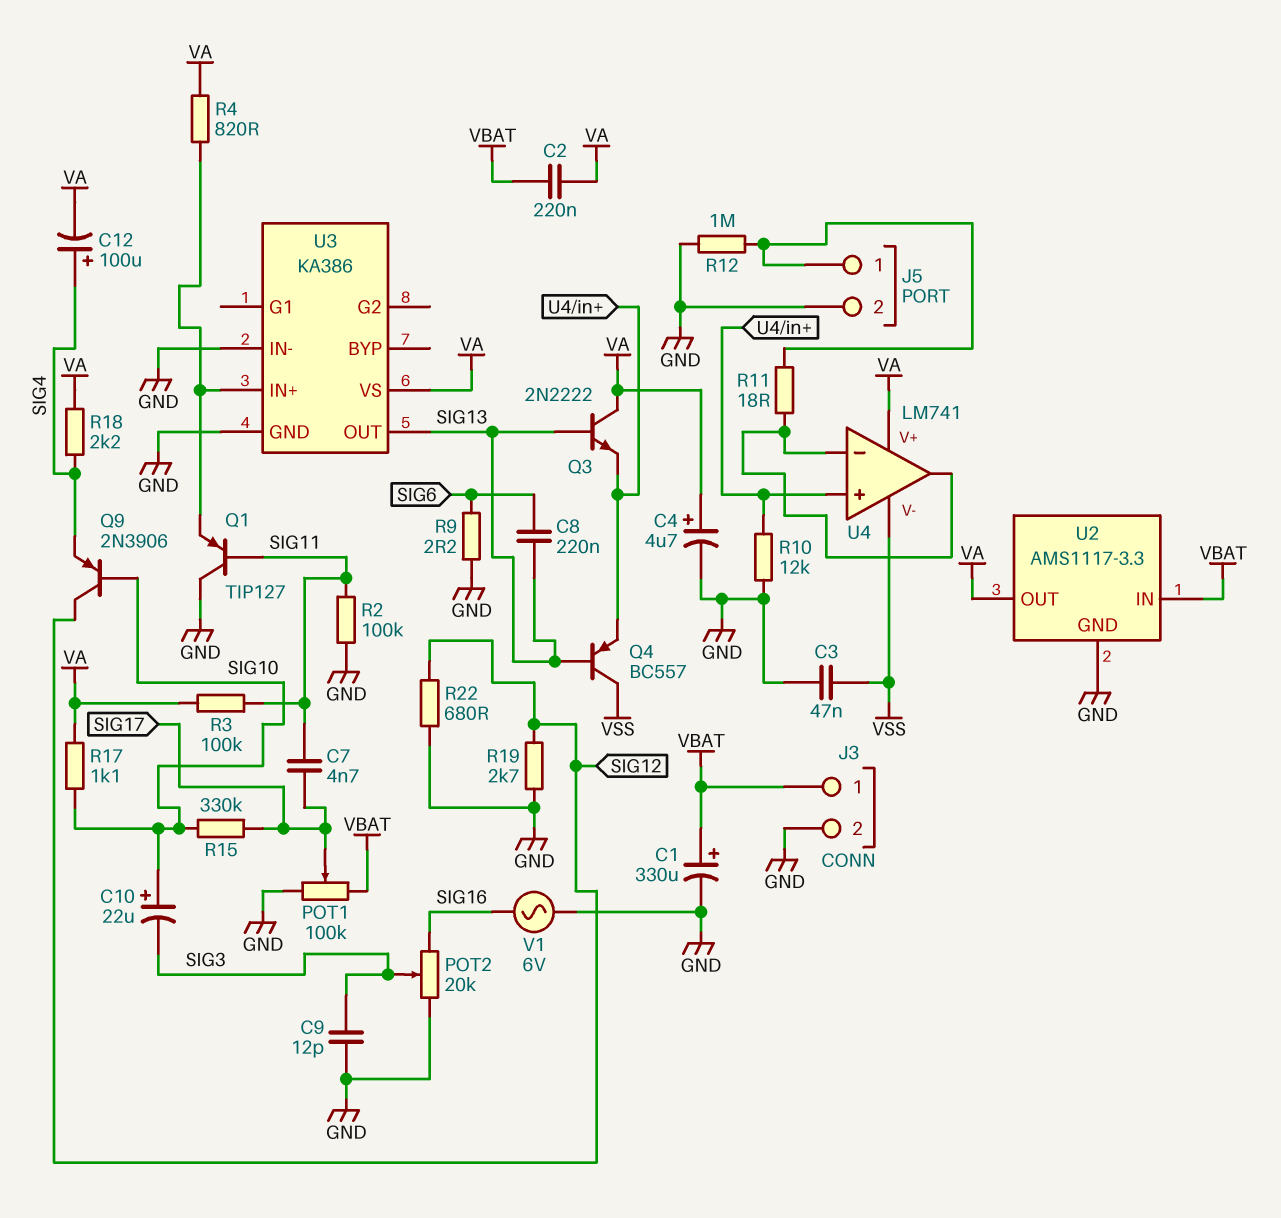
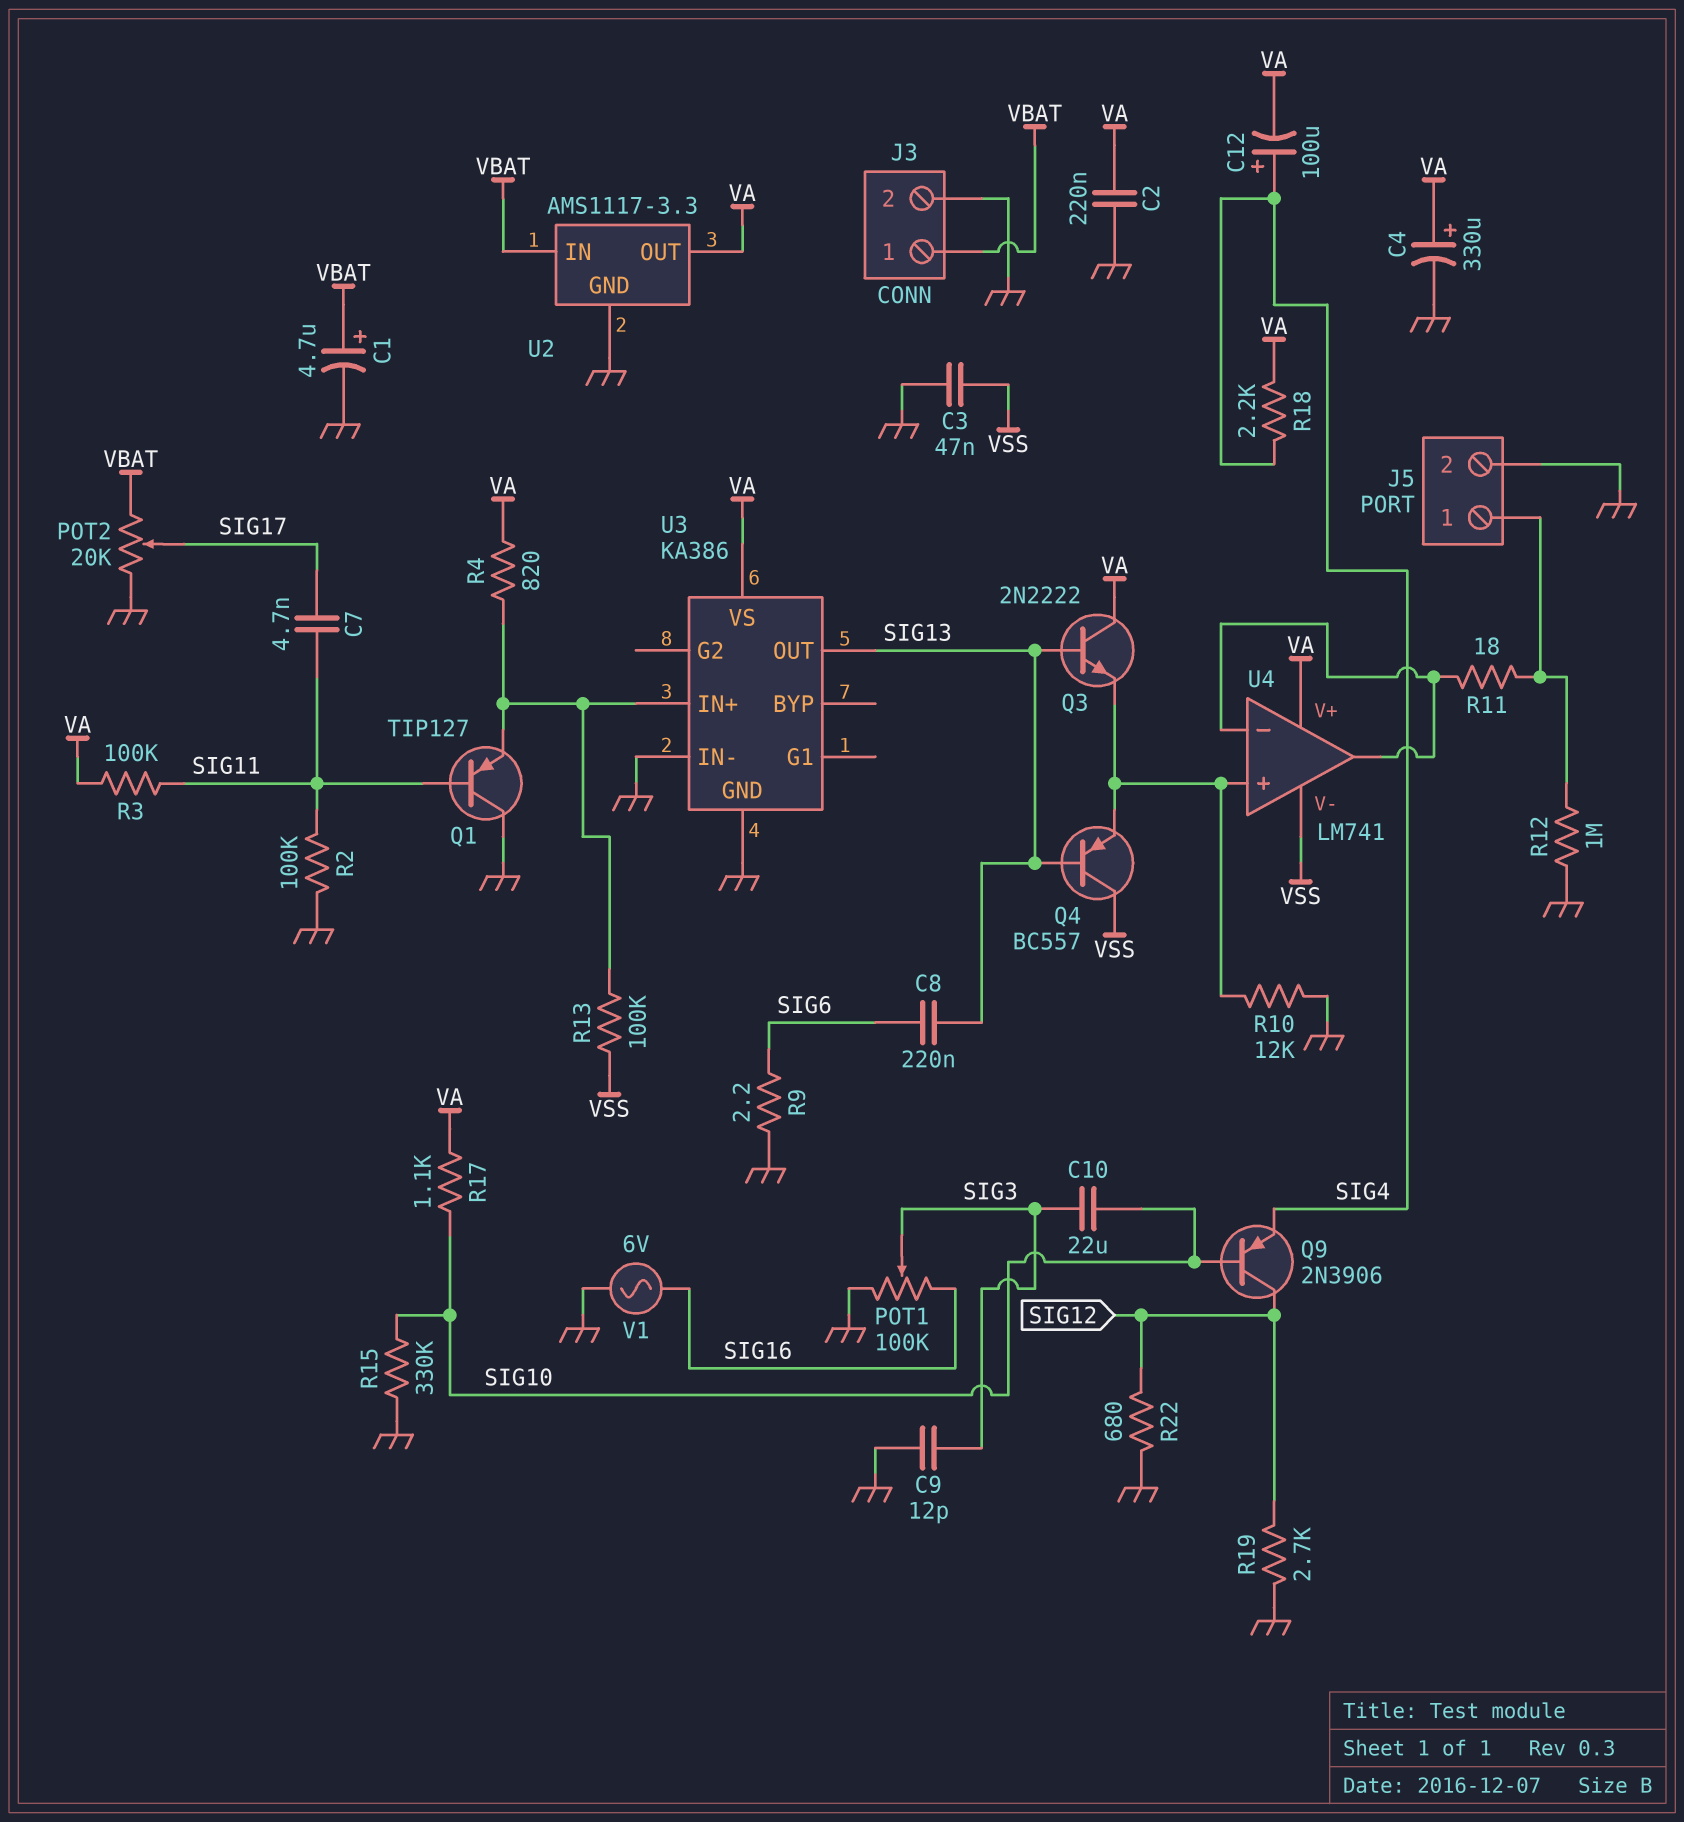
C1: 330uF (plus VBAT, minus GND) -> 4.7uF (plus VBAT, minus GND)
C2: 220nF (VA, VBAT) -> 220nF (GND, VA)
C4: 4.7uF (plus VA, minus GND) -> 330uF (plus VA, minus GND)
C10: 22uF (plus SIG10, minus SIG3) -> 22uF (SIG3, SIG10)
POT1: 100k (GND, VBAT, wiper SIG17) -> 100k (GND, SIG16, wiper SIG3)
POT2: 20k (GND, SIG16, wiper SIG3) -> 20k (GND, VBAT, wiper SIG17)
R13: none -> 100k (U3/IN+, VSS)
R15: 330k (SIG10, SIG17) -> 330k (GND, SIG10)

